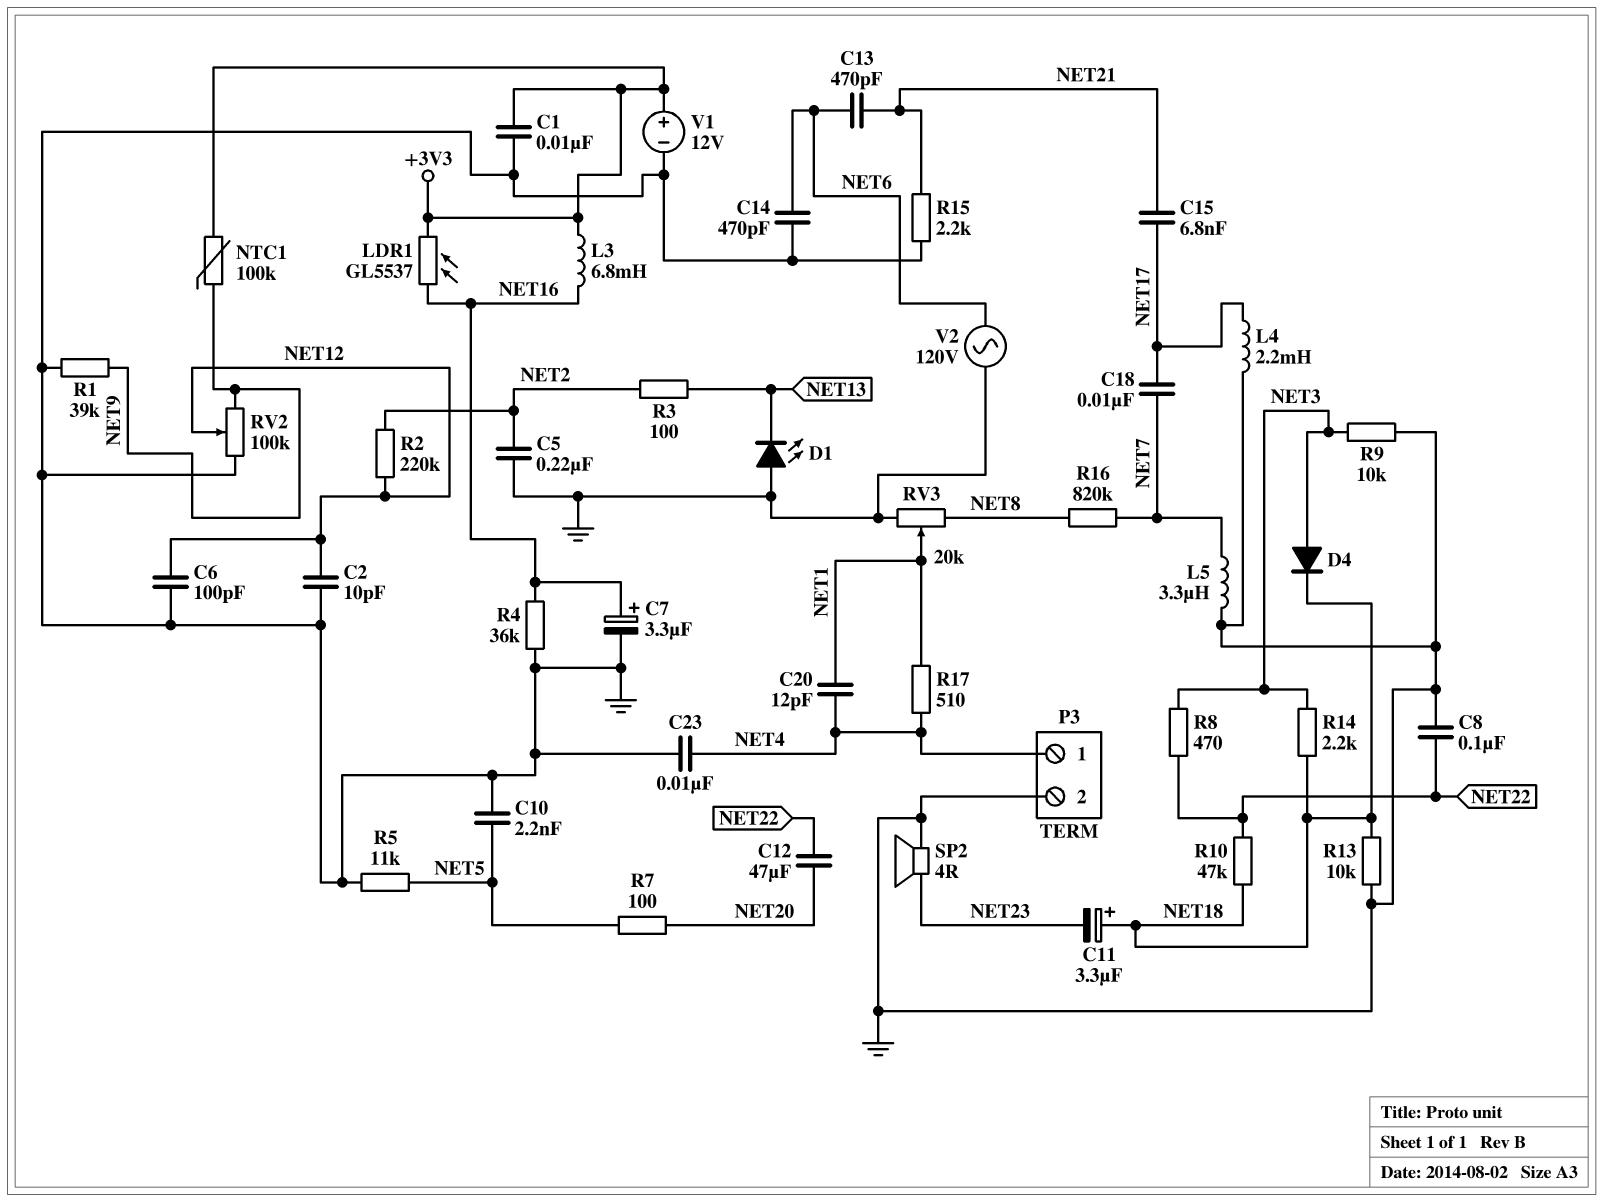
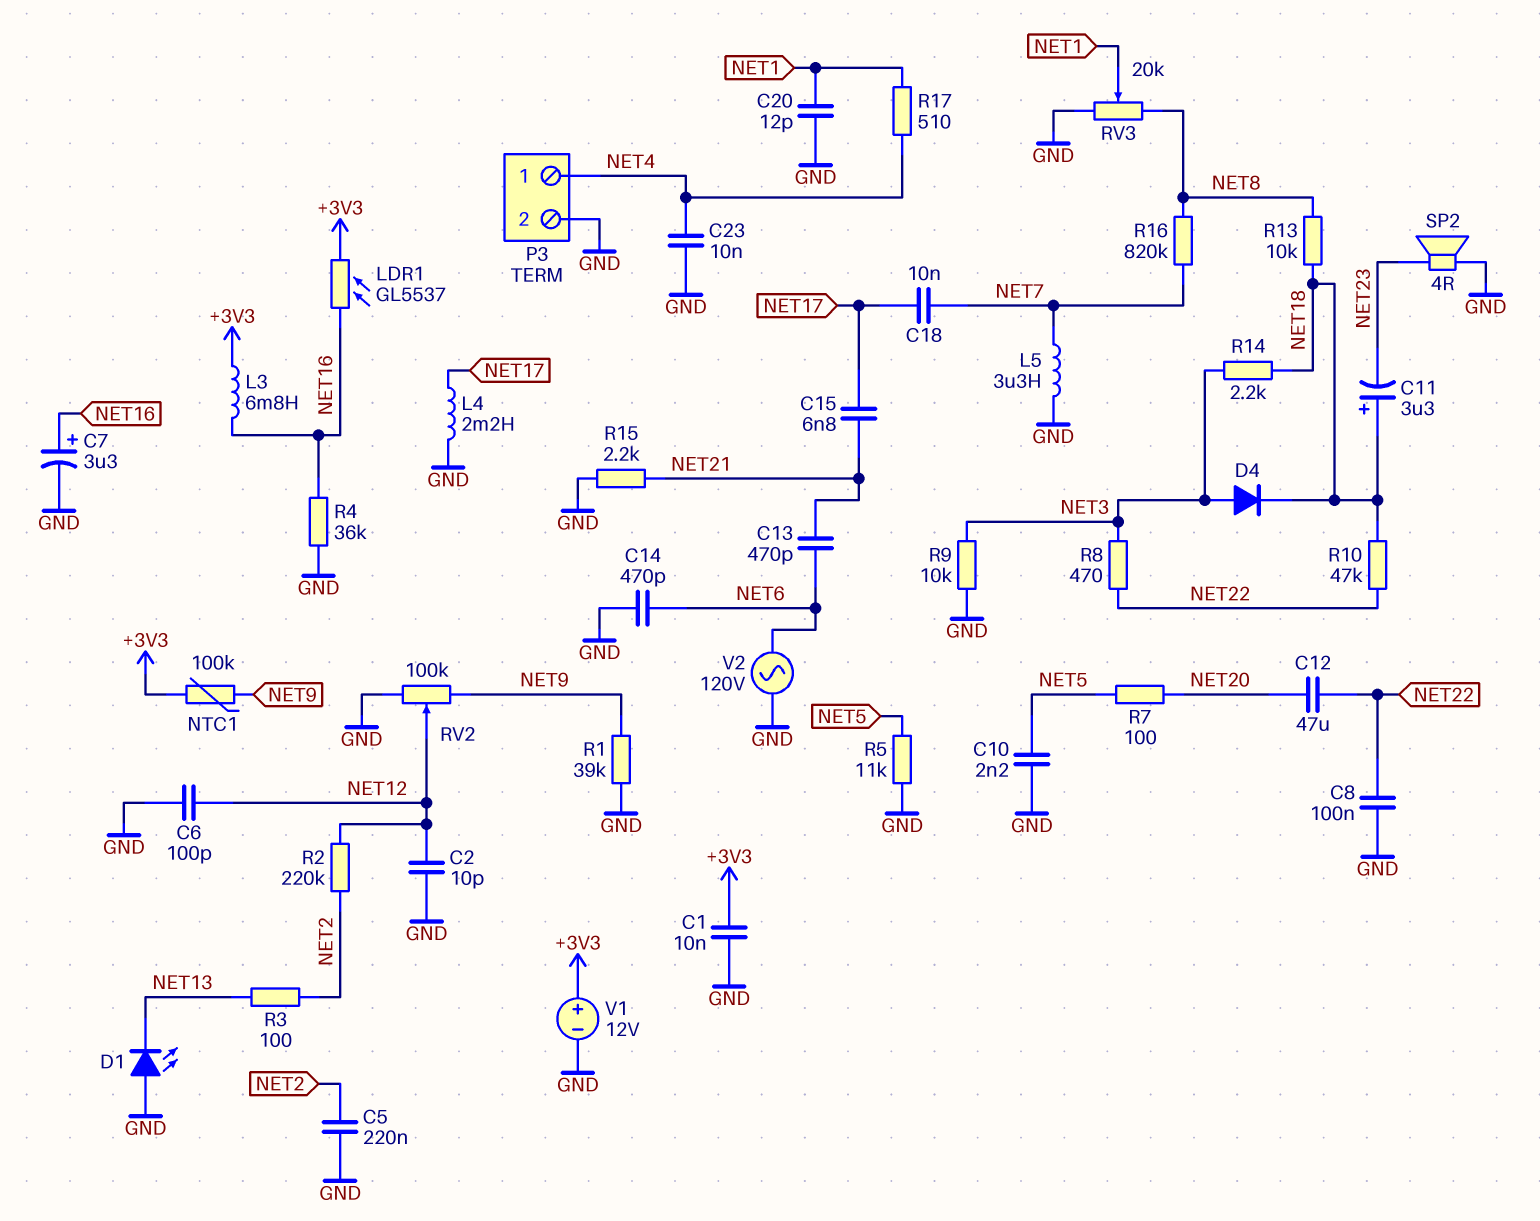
C20: 12pF (NET1, NET4) -> 12pF (GND, NET1)
R13: 10k (GND, NET18) -> 10k (NET8, NET18)

